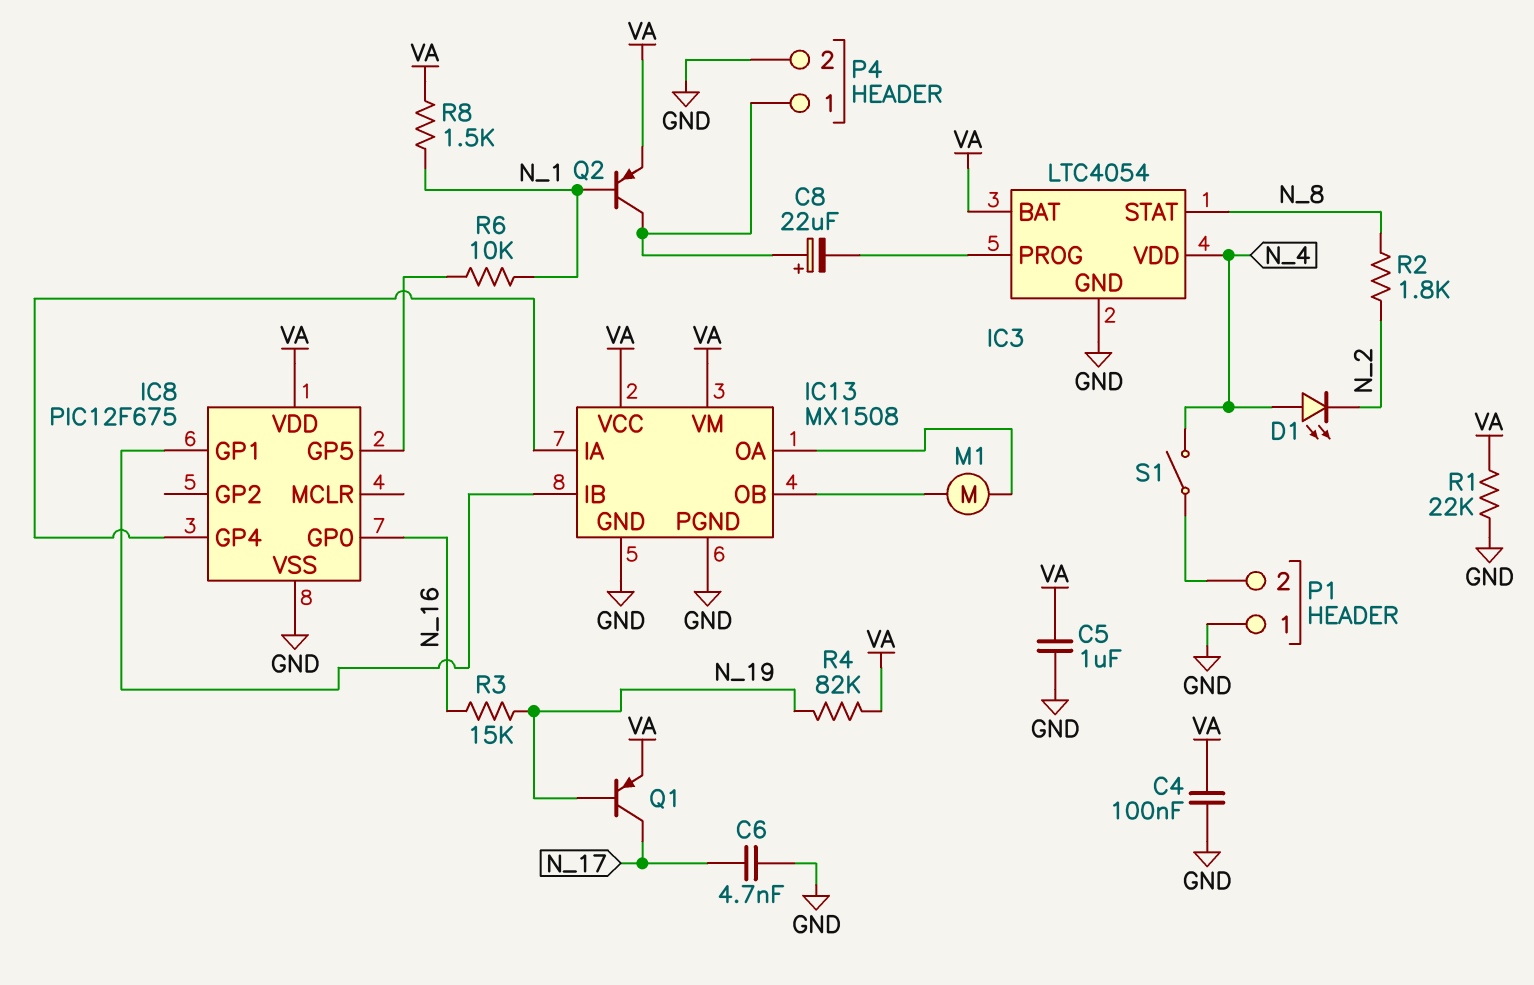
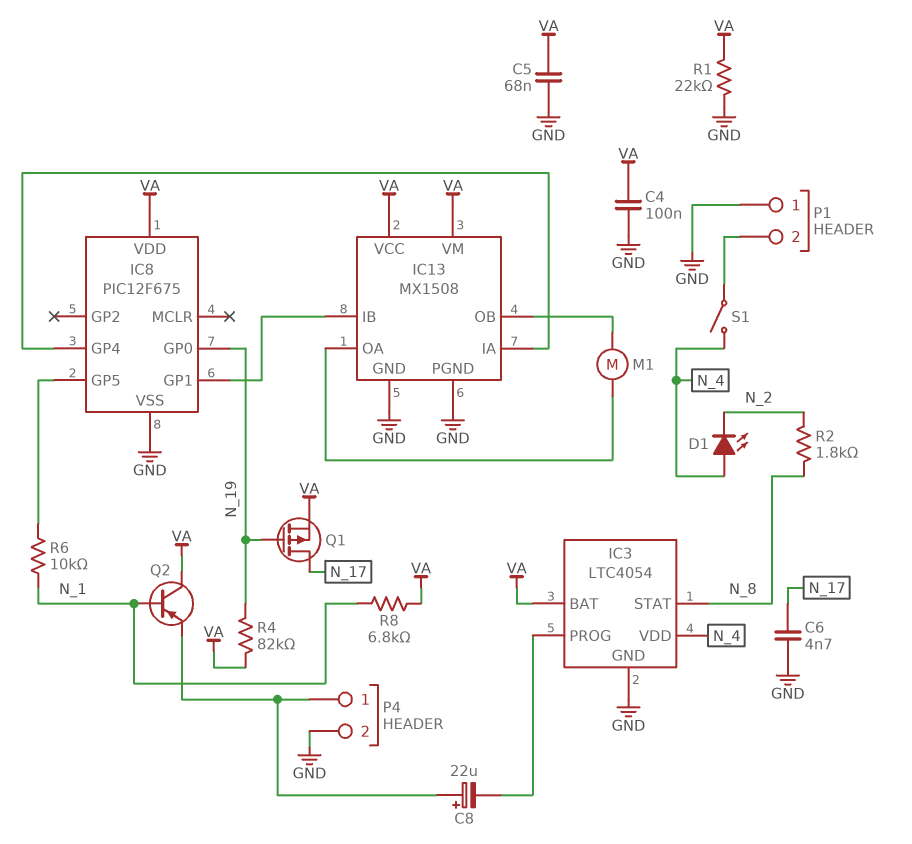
C5: 1uF (GND, VA) -> 68nF (GND, VA)
IC8 pin GP0: N_16 -> N_19
Q1: PNP (B N_19, C N_17, E VA) -> PMOS (G N_19, D N_17, S VA)
Q2: PNP (B N_1, C P4/1, E VA) -> PNP (B N_1, C VA, E P4/1)
R3: 15k (N_16, N_19) -> none
R8: 1.5k (N_1, VA) -> 6.8k (N_1, VA)

